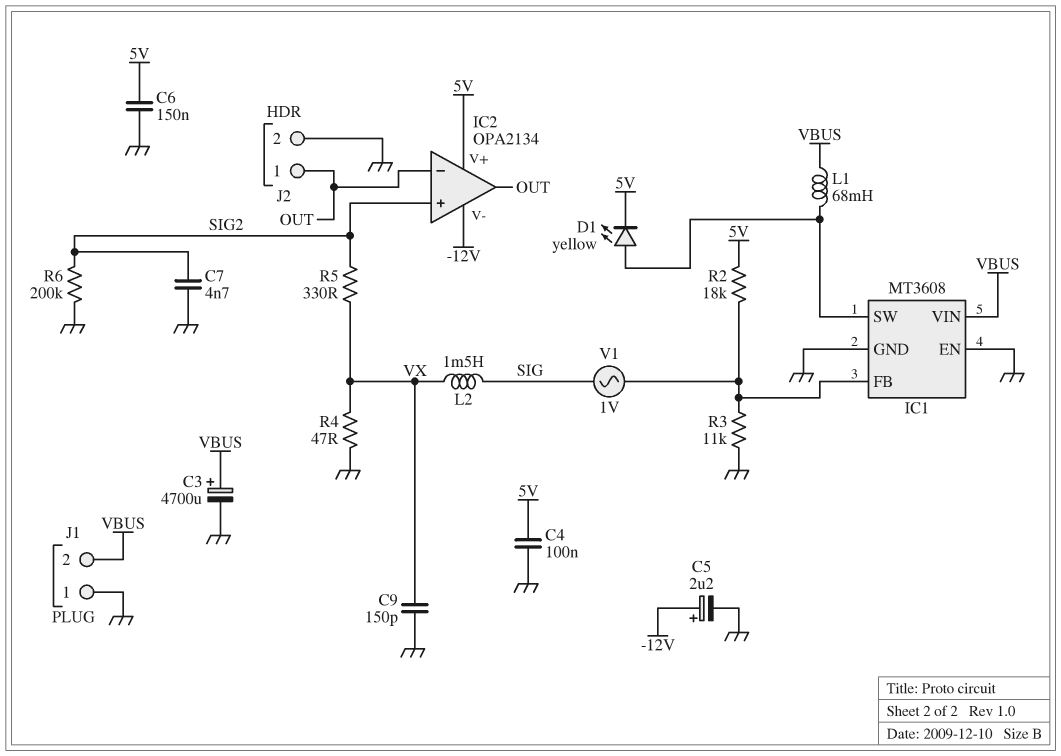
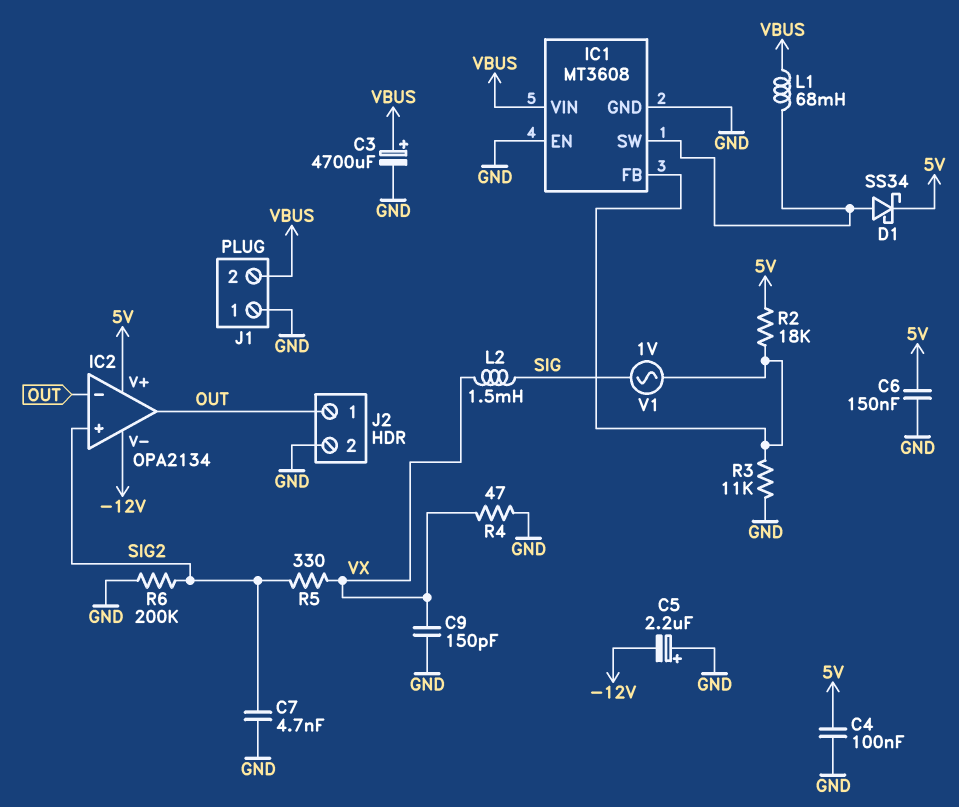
C5: 2.2uF (plus -12V, minus GND) -> 2.2uF (plus GND, minus -12V)
D1: LED yellow (A IC1/SW, K 5V) -> schottky SS34 (A IC1/SW, K 5V)

